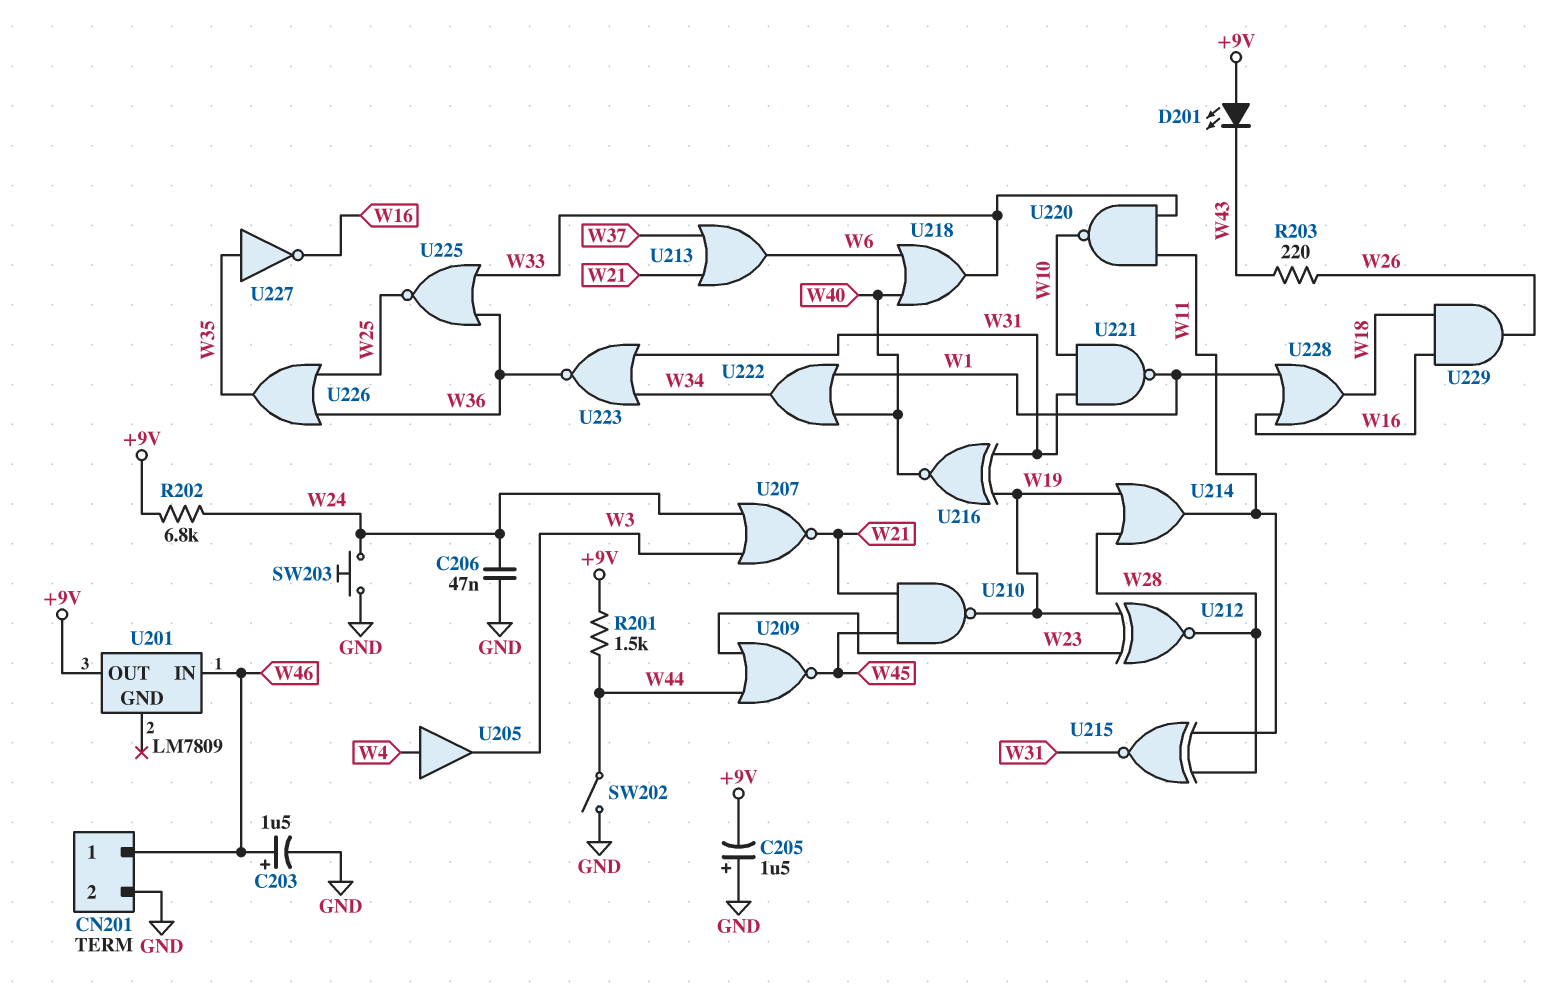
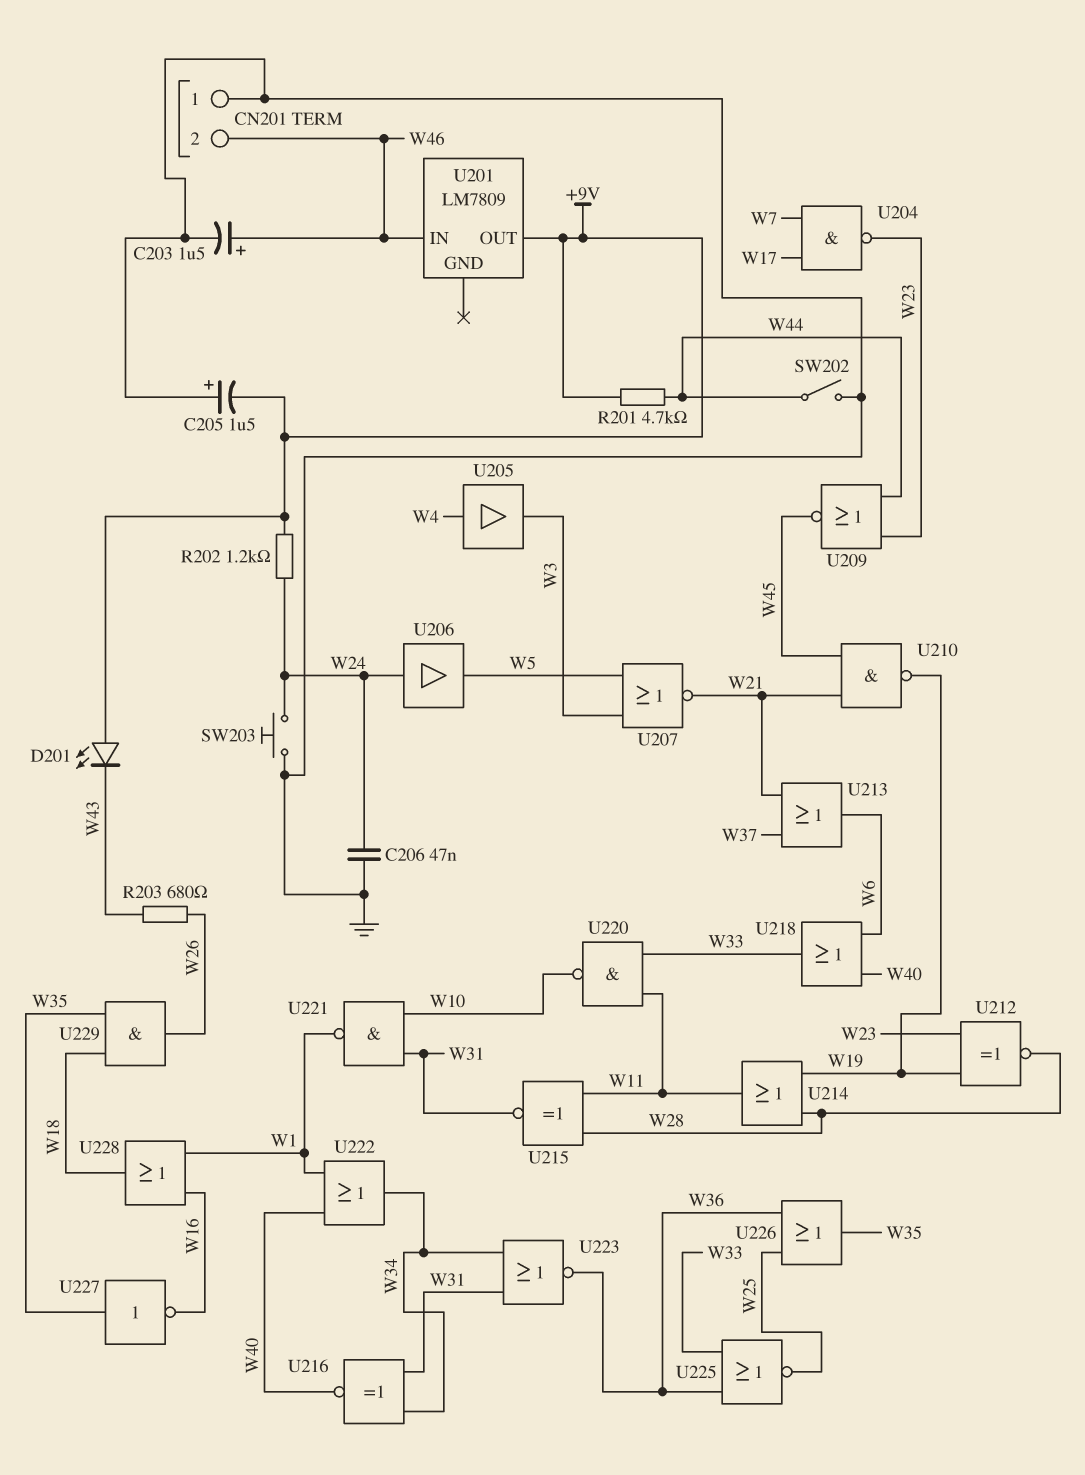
CN201 pin 1: W46 -> GND
CN201 pin 2: GND -> W46
R201: 1.5k (+9V, W44) -> 4.7k (+9V, W44)
R202: 6.8k (+9V, W24) -> 1.2k (+9V, W24)
R203: 220 (W26, W43) -> 680 (W26, W43)
U204: none -> NAND (in W7, in W17, out W23)
U206: none -> buffer (in W24, out W5)
U207: NOR (in W3, in W24, out W21) -> NOR (in W3, in W5, out W21)
U216: XNOR (in W19, in W31, out W40) -> XNOR (in W31, in W34, out W40)
U229: AND (in W16, in W18, out W26) -> AND (in W18, in W35, out W26)

